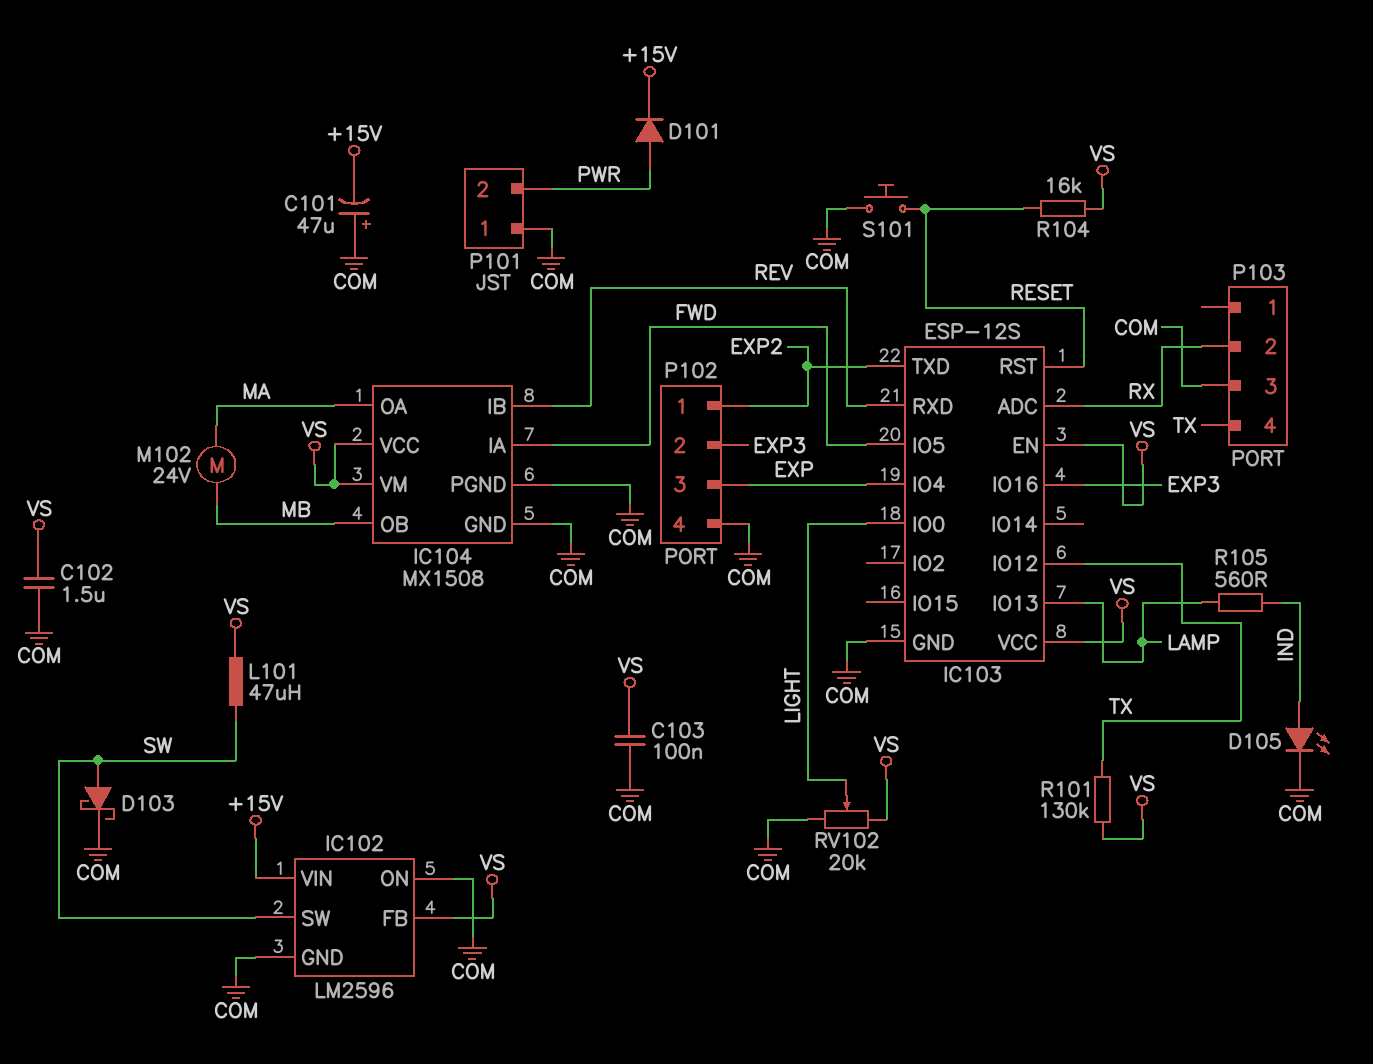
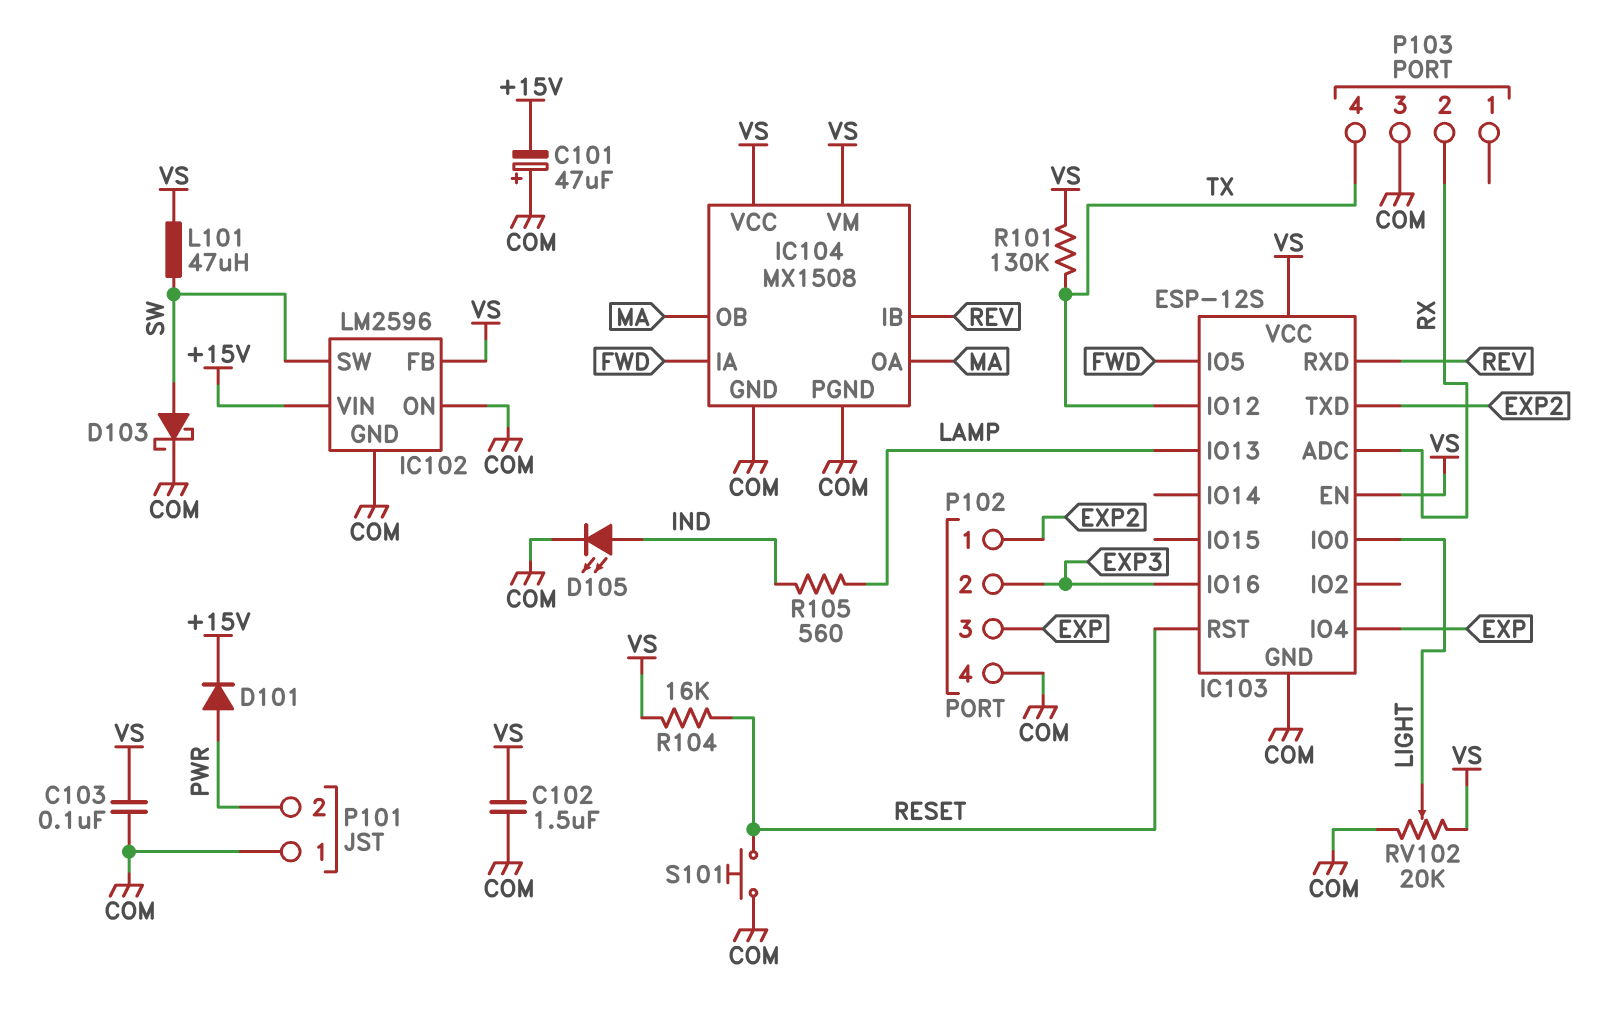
IC104 pin OB: MB -> MA
M102: motor 24V (MA, MB) -> none

